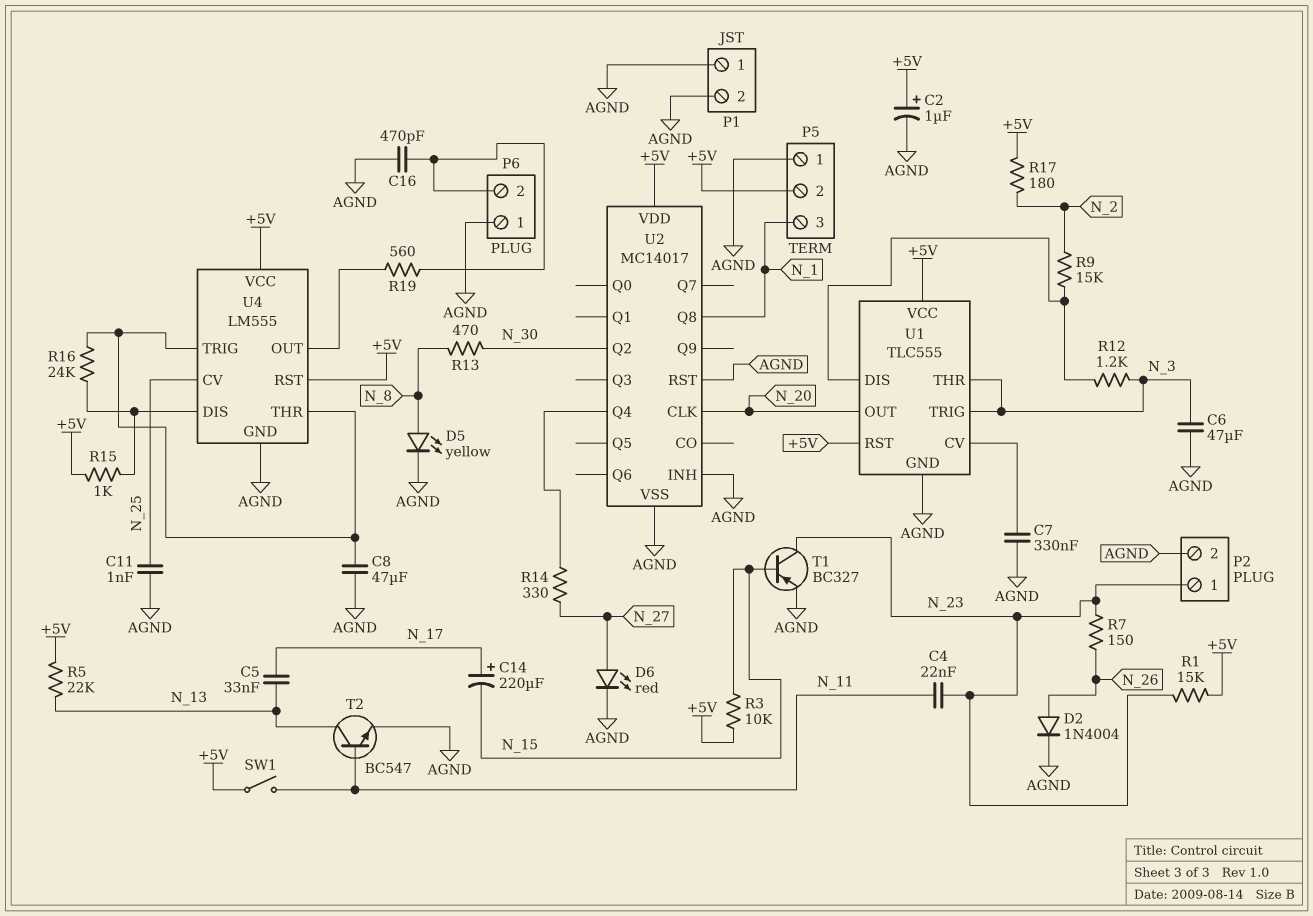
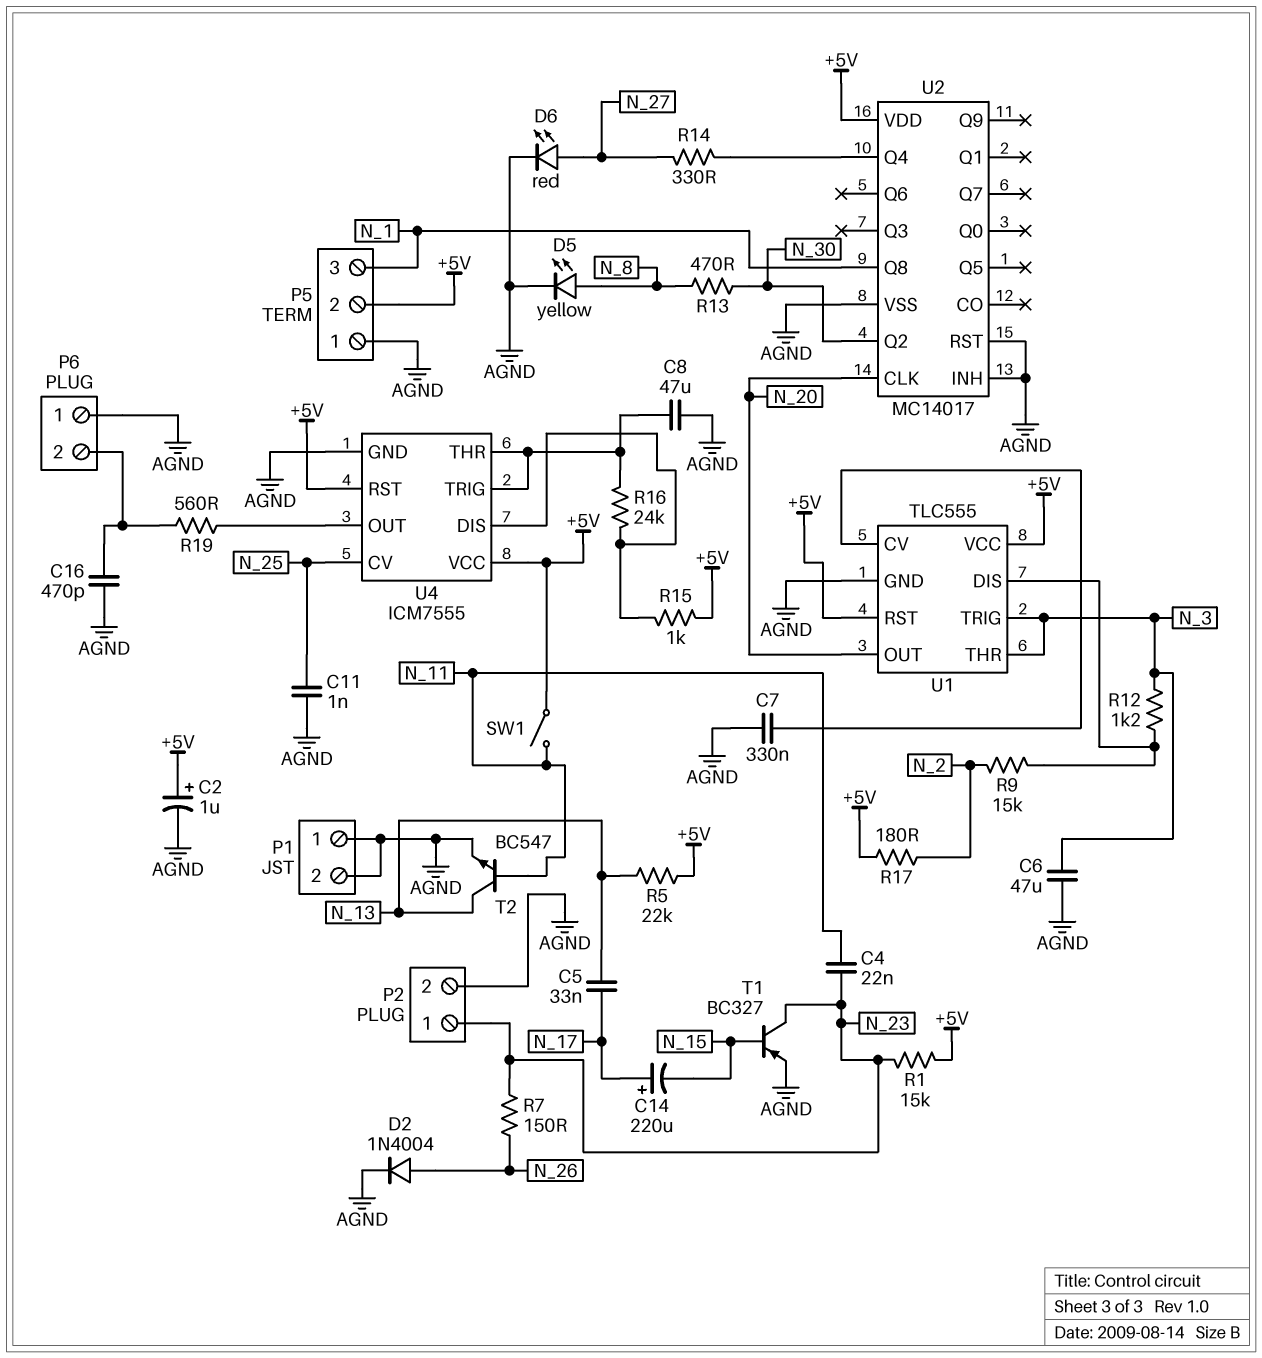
R3: 10k (+5V, N_15) -> none
U4: LM555 -> ICM7555

